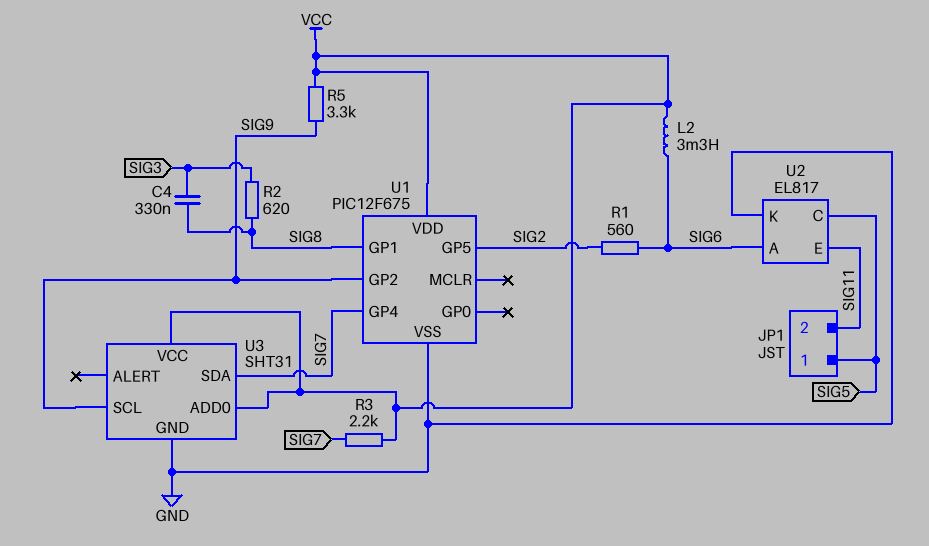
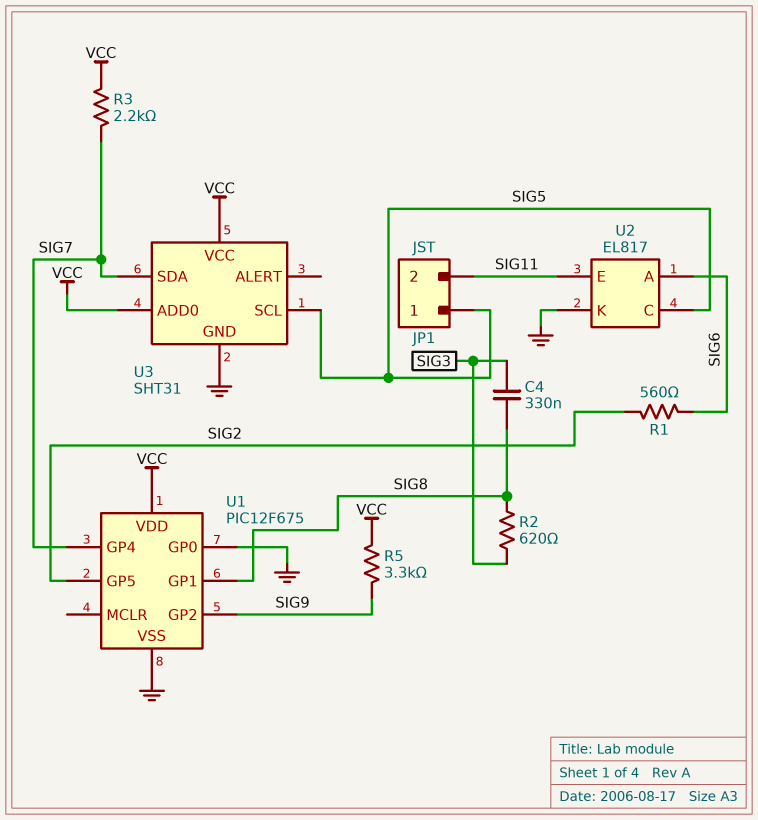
L2: 3.3mH (SIG6, VCC) -> none
U1 pin GP0: none -> GND
U3 pin SCL: SIG9 -> SIG5

